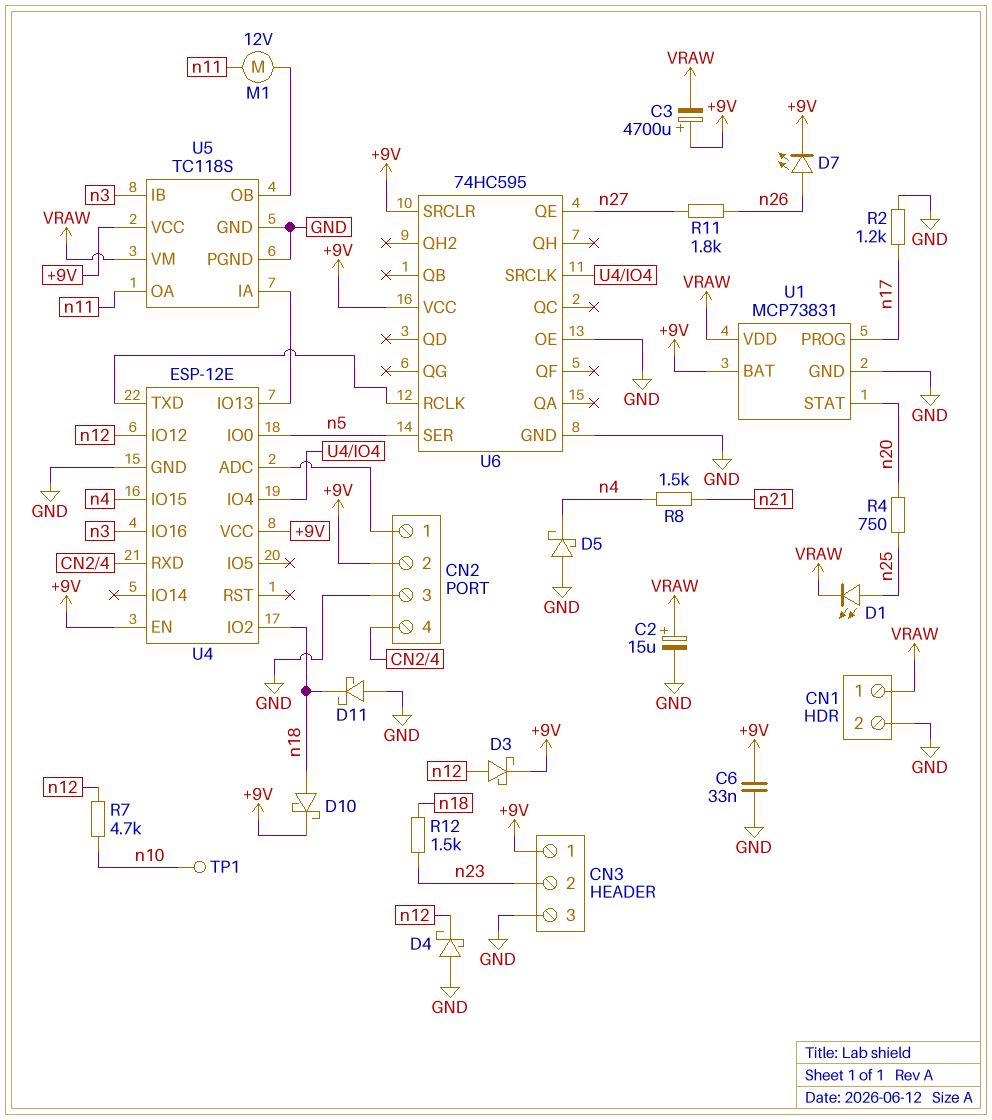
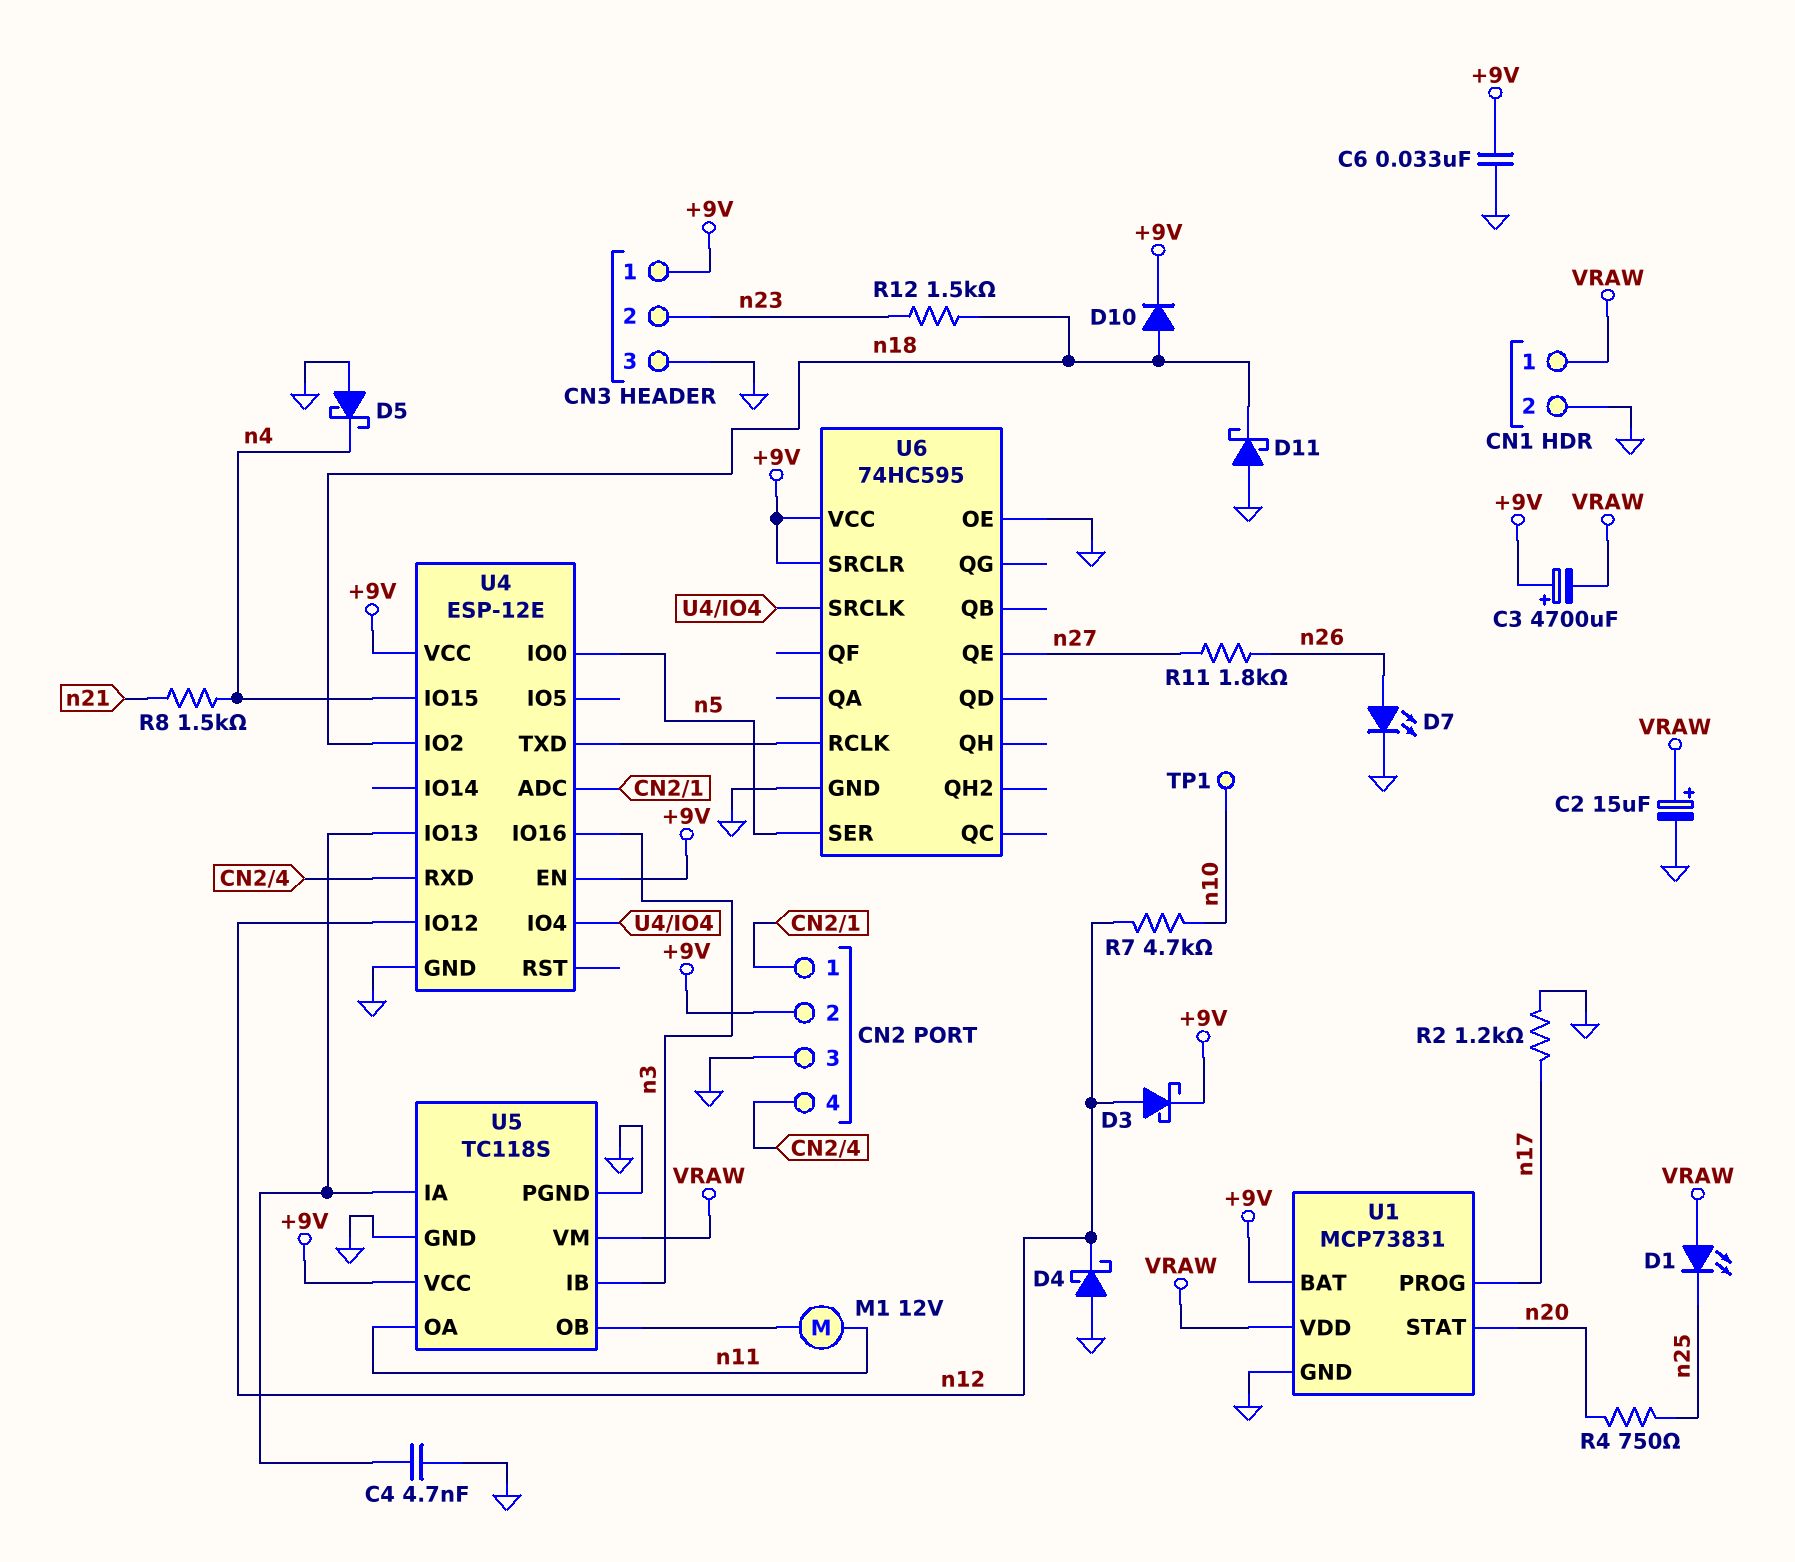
C4: none -> 4.7nF (GND, U4/IO13)
D1: LED (A n25, K VRAW) -> LED (A VRAW, K n25)
D7: LED (A n26, K +9V) -> LED (A n26, K GND)
D10: schottky (A n18, K +9V) -> diode (A n18, K +9V)

